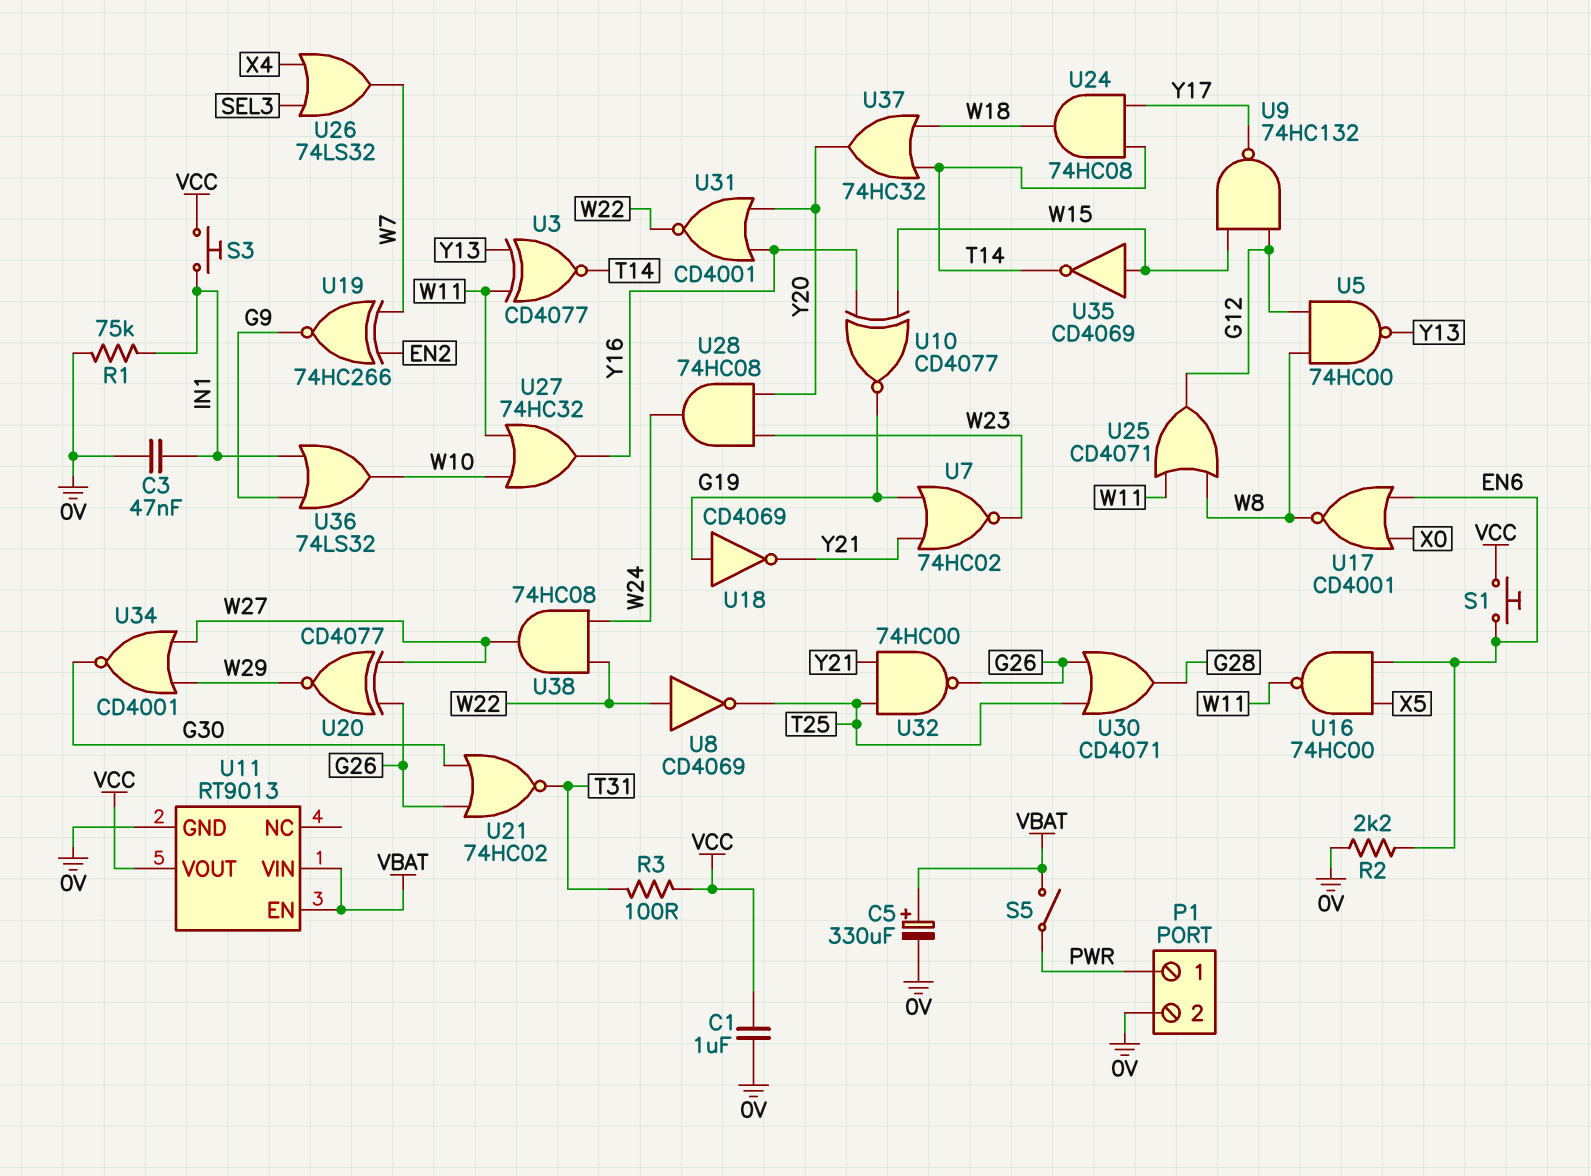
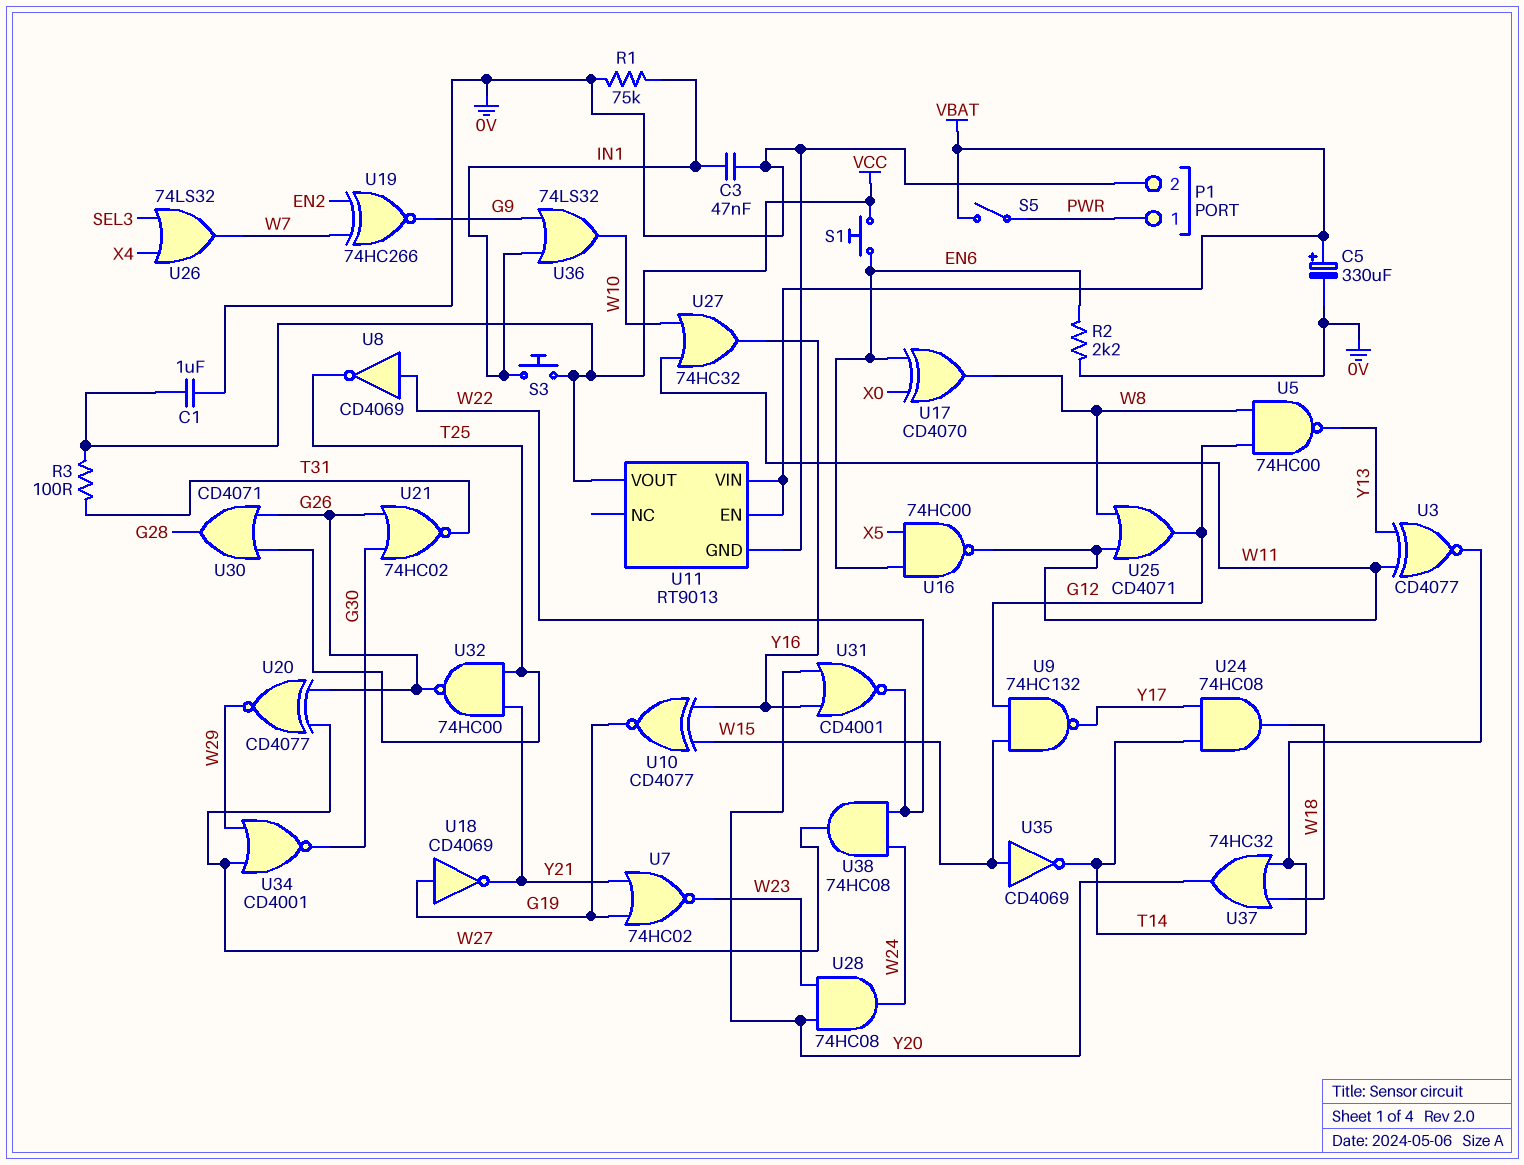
U17: NOR CD4001 (in EN6, in X0, out W8) -> XOR CD4070 (in EN6, in X0, out W8)

